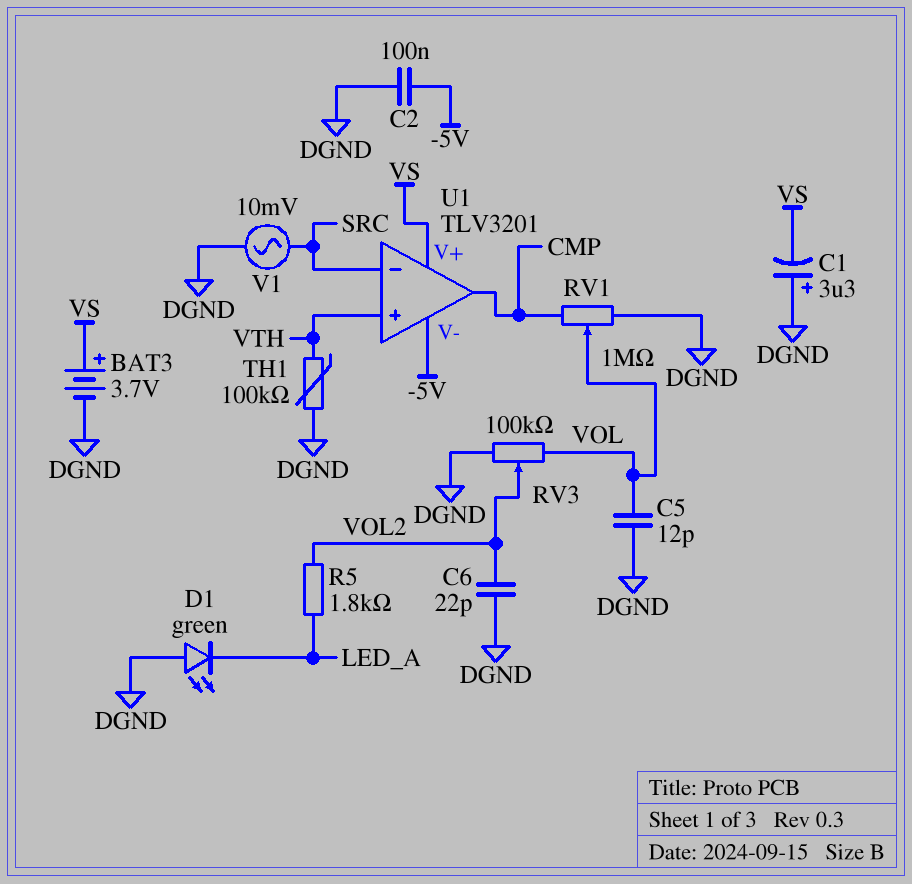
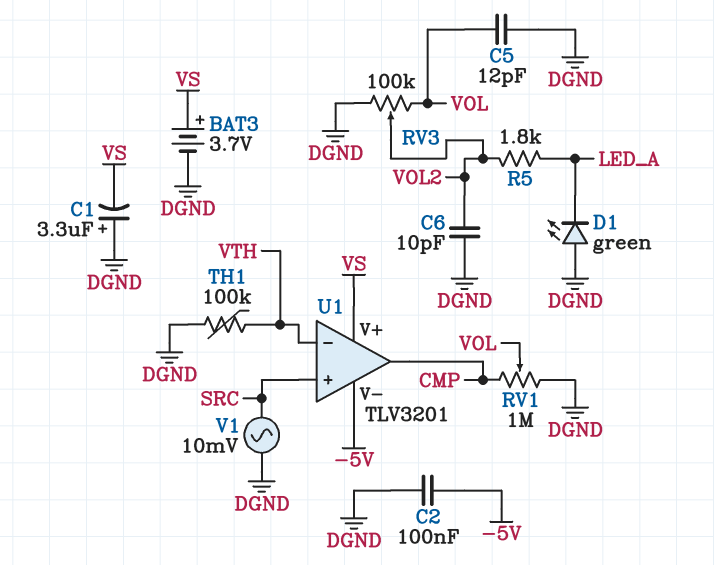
C6: 22pF (DGND, VOL2) -> 10pF (DGND, VOL2)
U1 pin in+: VTH -> SRC
U1 pin in-: SRC -> VTH

